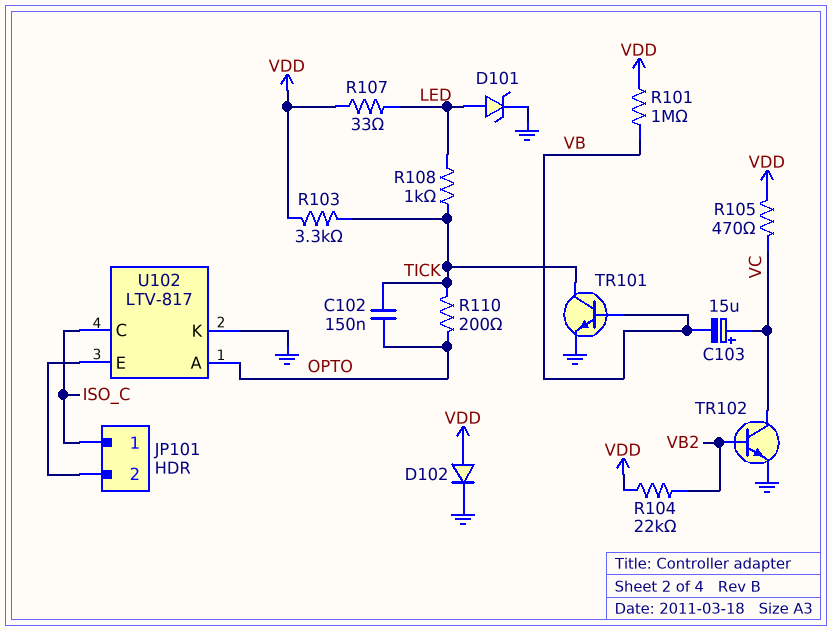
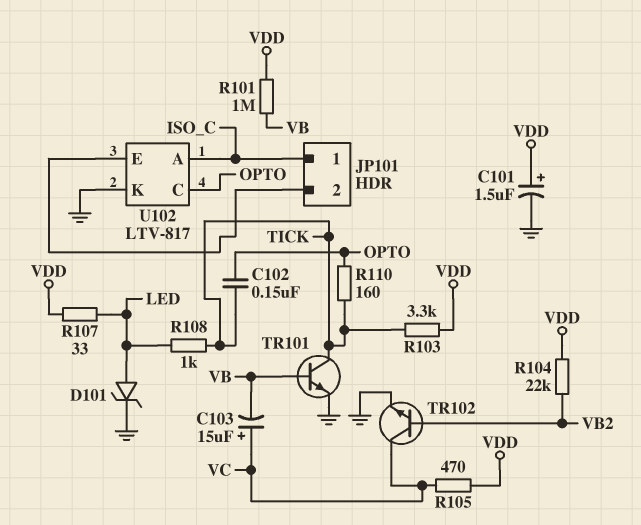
C101: none -> 1.5uF (plus VDD, minus GND)
D102: diode (A VDD, K GND) -> none
R110: 200 (OPTO, TICK) -> 160 (OPTO, TICK)
U102 pin A: OPTO -> ISO_C
U102 pin C: ISO_C -> OPTO

